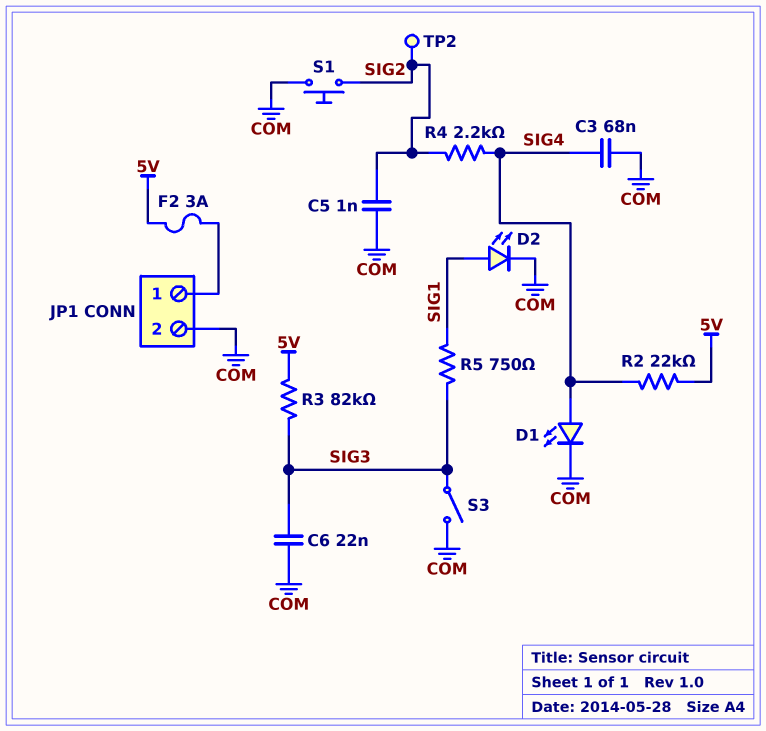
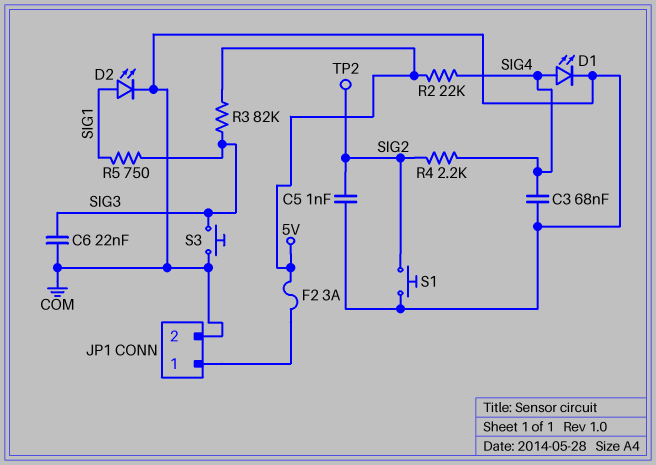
S3: switch (COM, SIG3) -> button (COM, SIG3)

